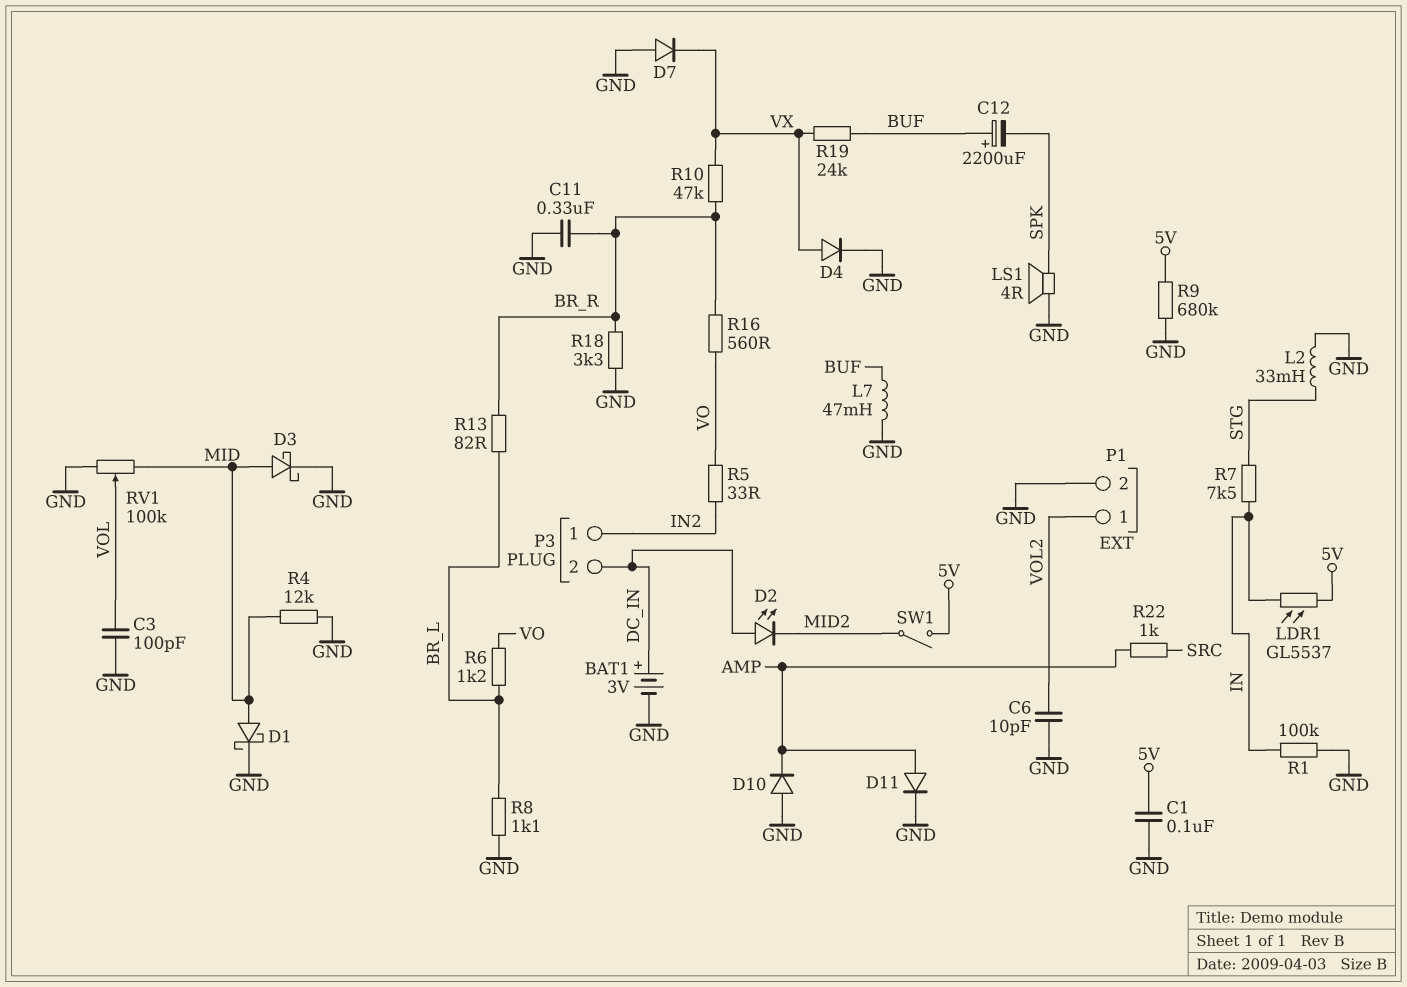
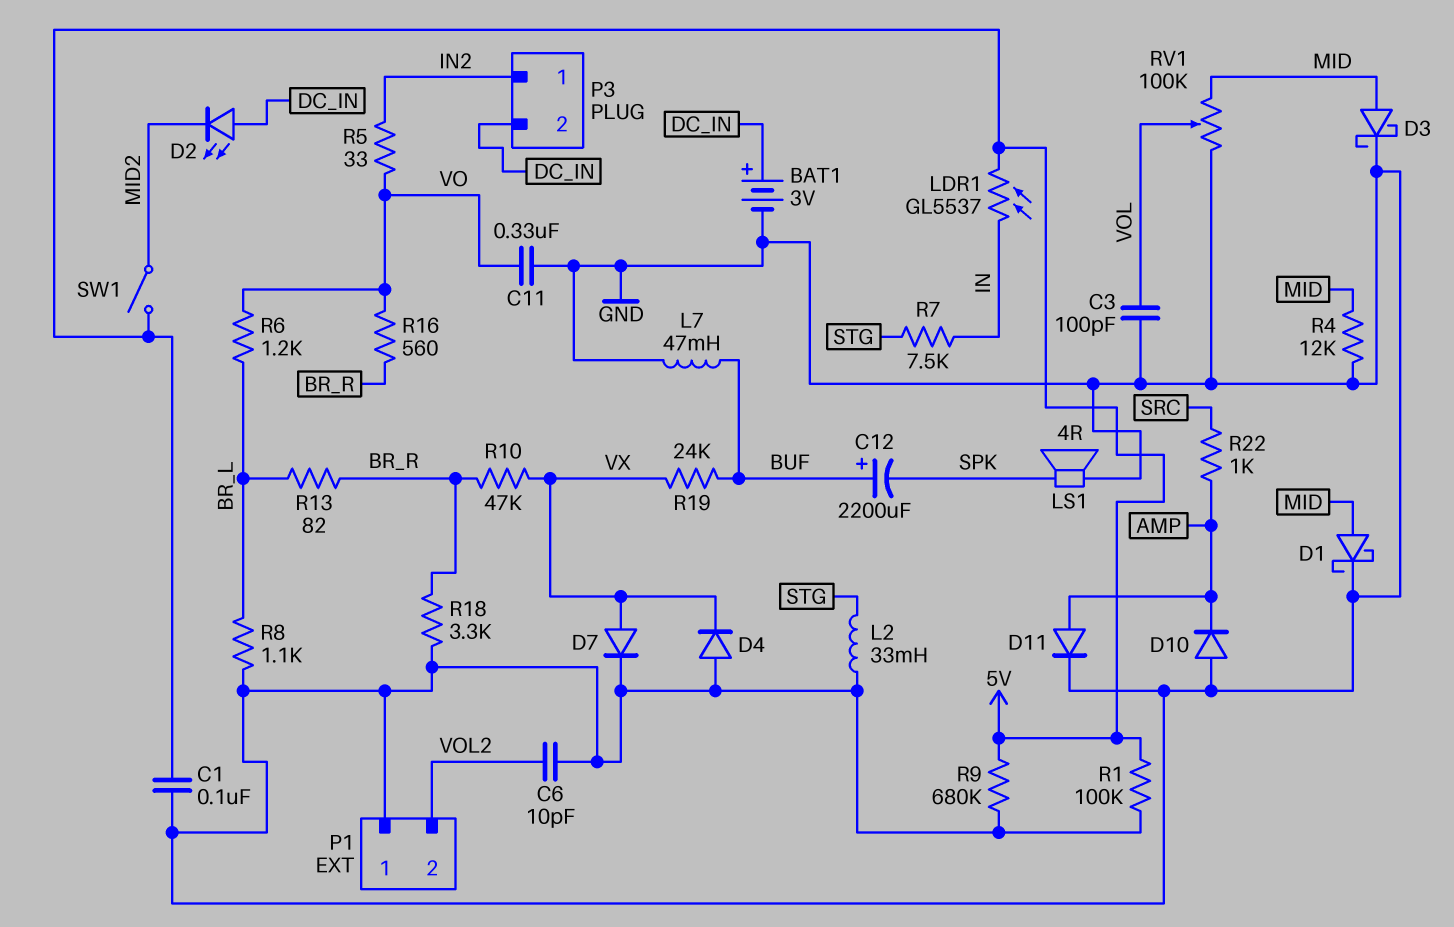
C11: 330nF (BR_R, GND) -> 330nF (GND, VO)
D4: diode (A VX, K GND) -> diode (A GND, K VX)
D7: diode (A GND, K VX) -> diode (A VX, K GND)
P1 pin 1: VOL2 -> GND
P1 pin 2: GND -> VOL2
R1: 100k (GND, IN) -> 100k (5V, GND)

